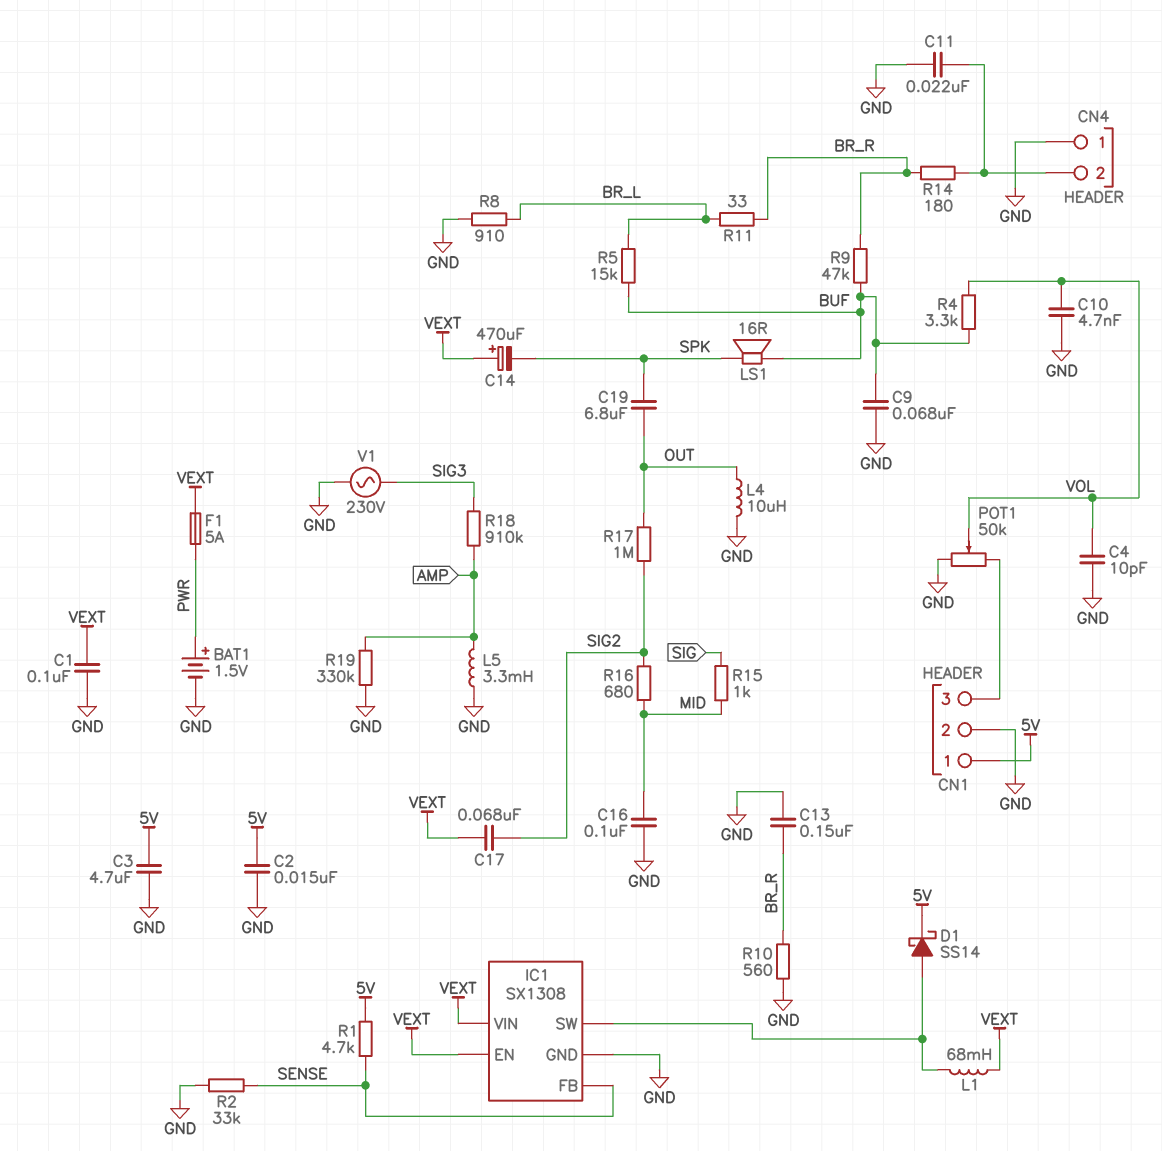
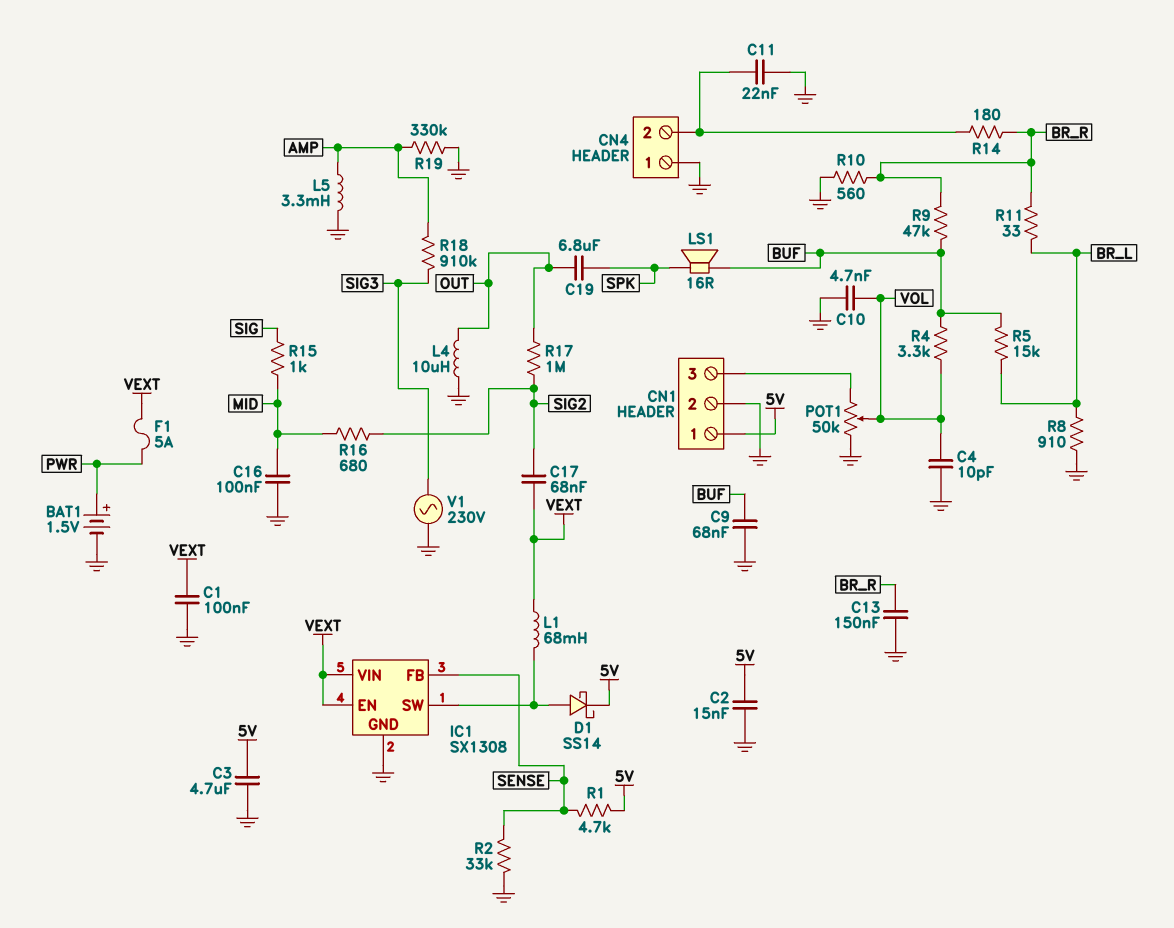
C14: 470uF (plus VEXT, minus SPK) -> none

